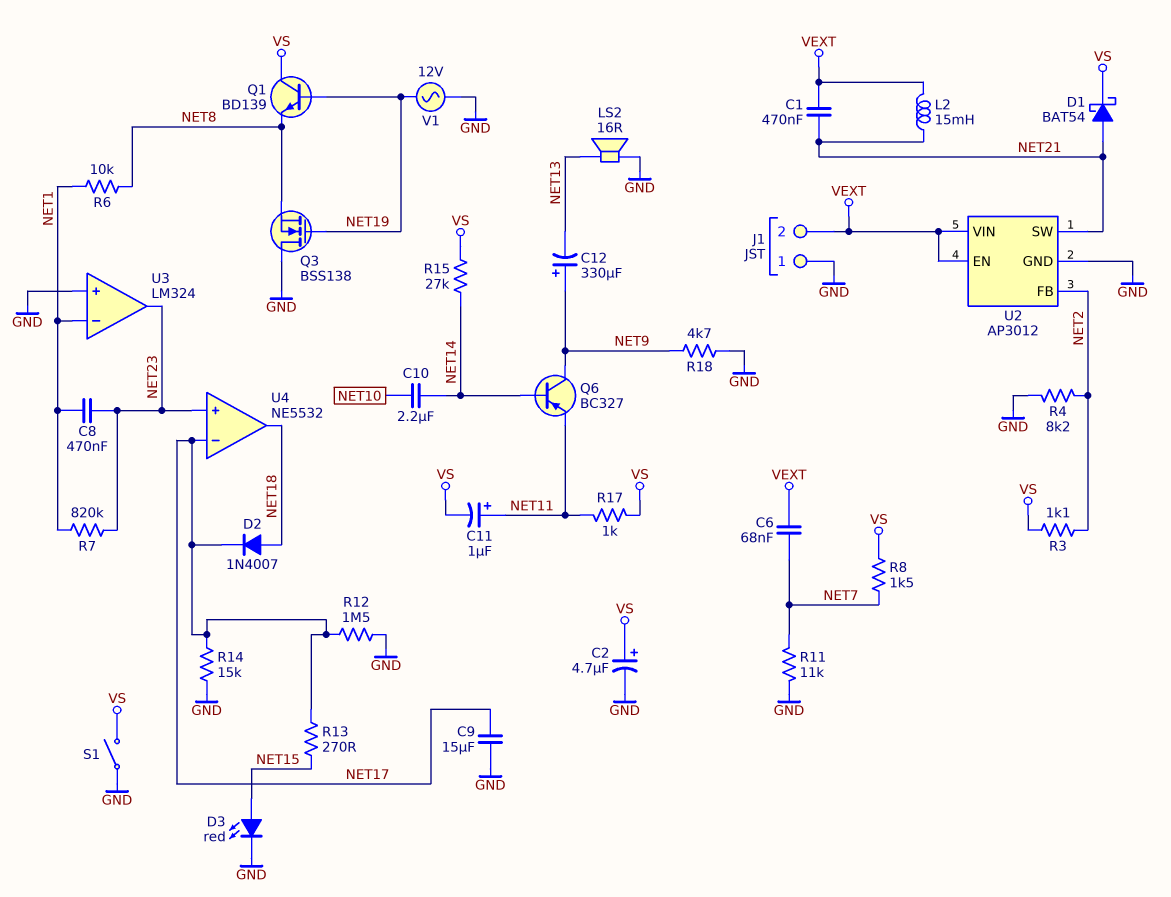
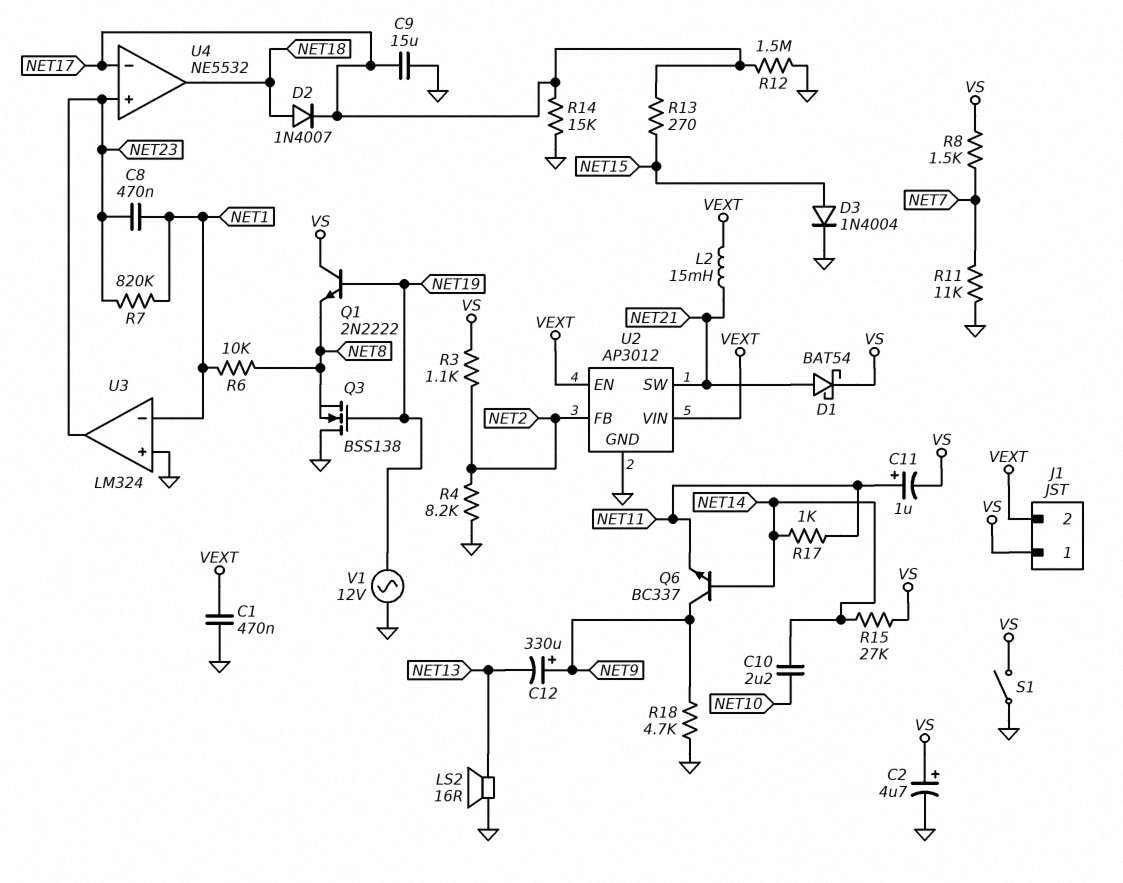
C1: 470nF (NET21, VEXT) -> 470nF (GND, VEXT)
C6: 68nF (NET7, VEXT) -> none
D3: LED red (A NET15, K GND) -> diode 1N4004 (A NET15, K GND)
J1 pin 1: GND -> VS
Q1: NPN BD139 (B NET19, C VS, E NET8) -> NPN 2N2222 (B NET19, C VS, E NET8)
Q6: PNP BC327 (B NET14, C NET9, E NET11) -> NPN BC337 (B NET14, C NET9, E NET11)
R17: 1k (NET11, VS) -> 1k (NET11, NET14)

